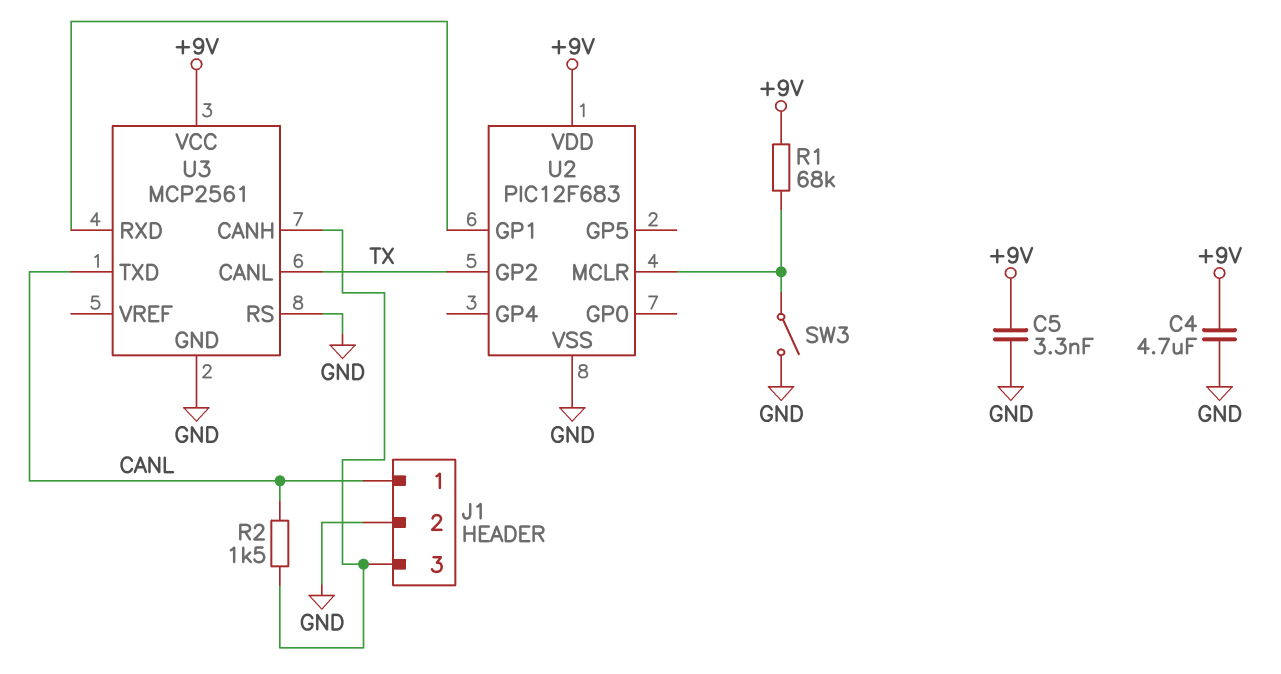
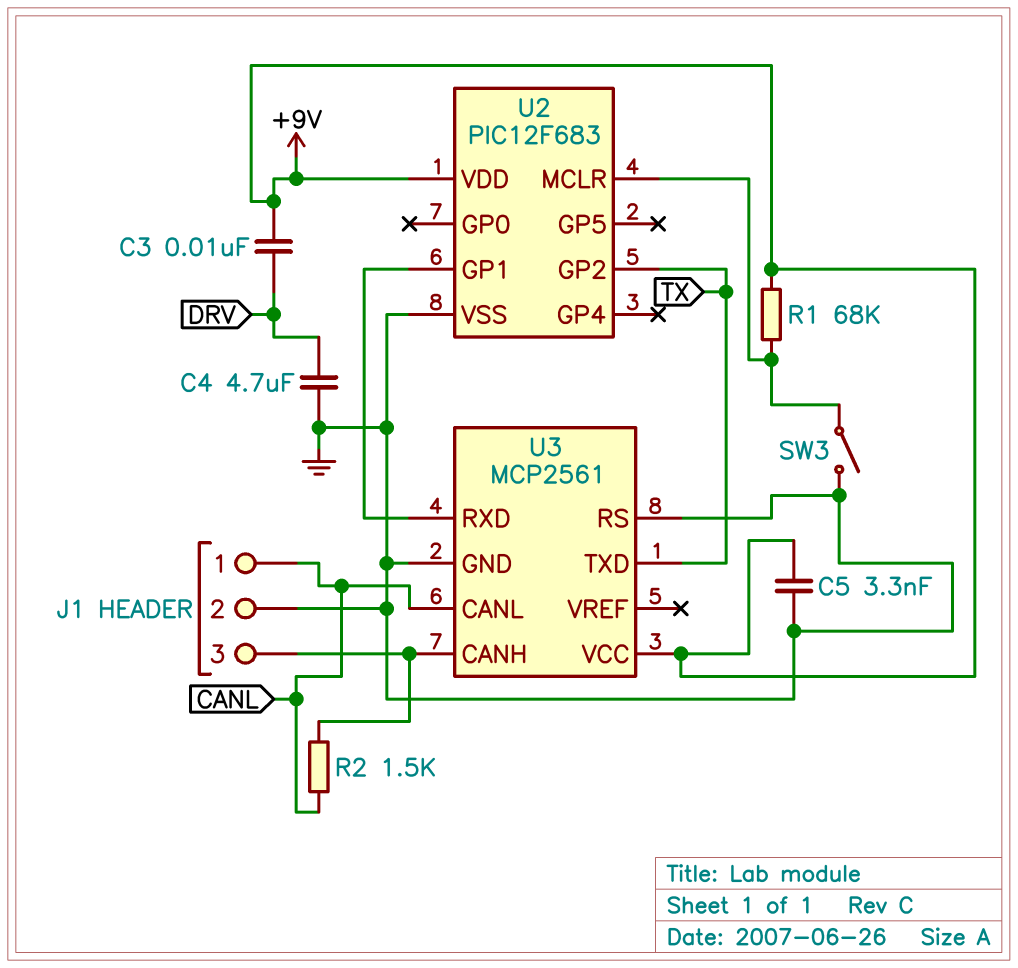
C3: none -> 10nF (+9V, DRV)
C4: 4.7uF (+9V, GND) -> 4.7uF (DRV, GND)
U3 pin CANL: TX -> CANL
U3 pin TXD: CANL -> TX

